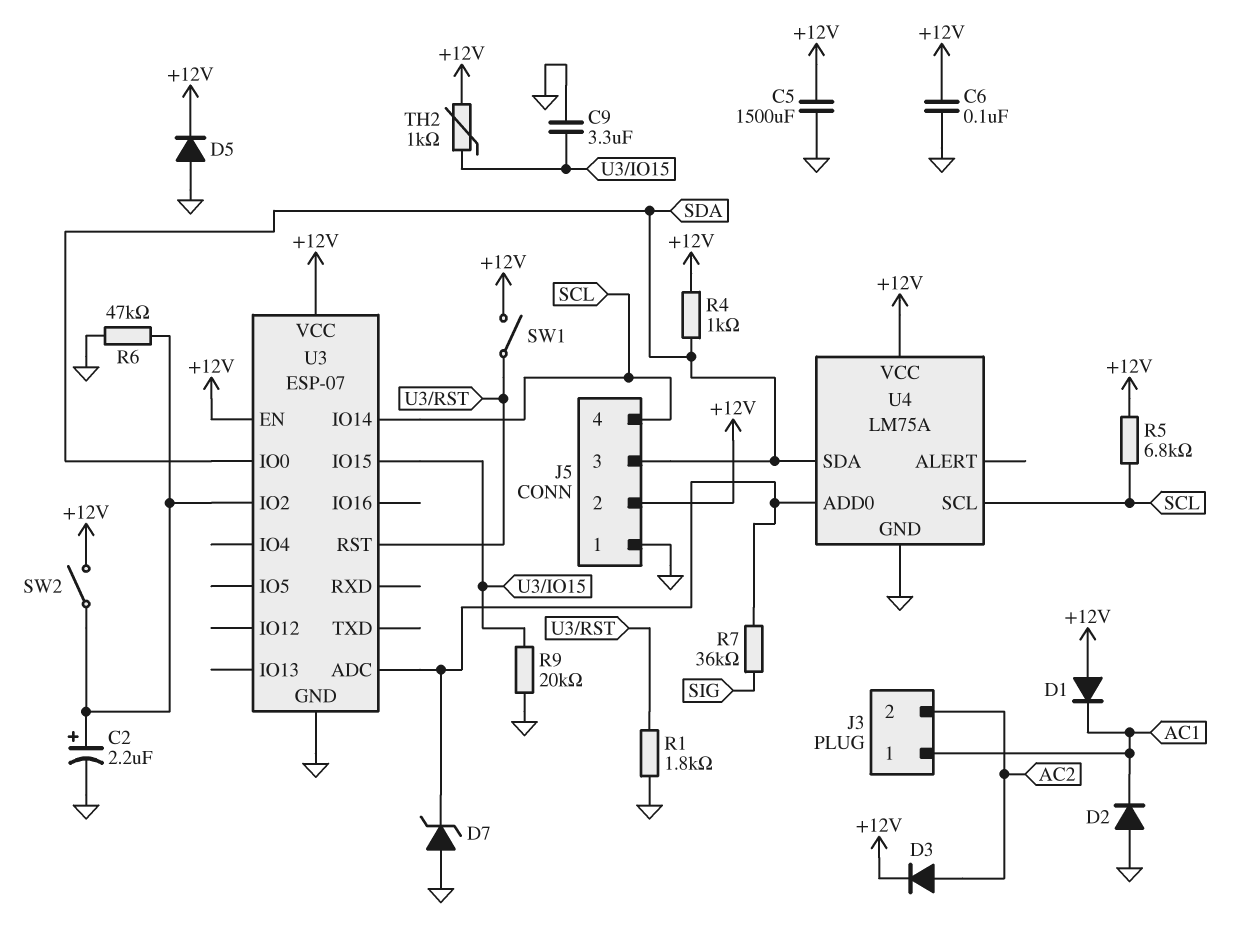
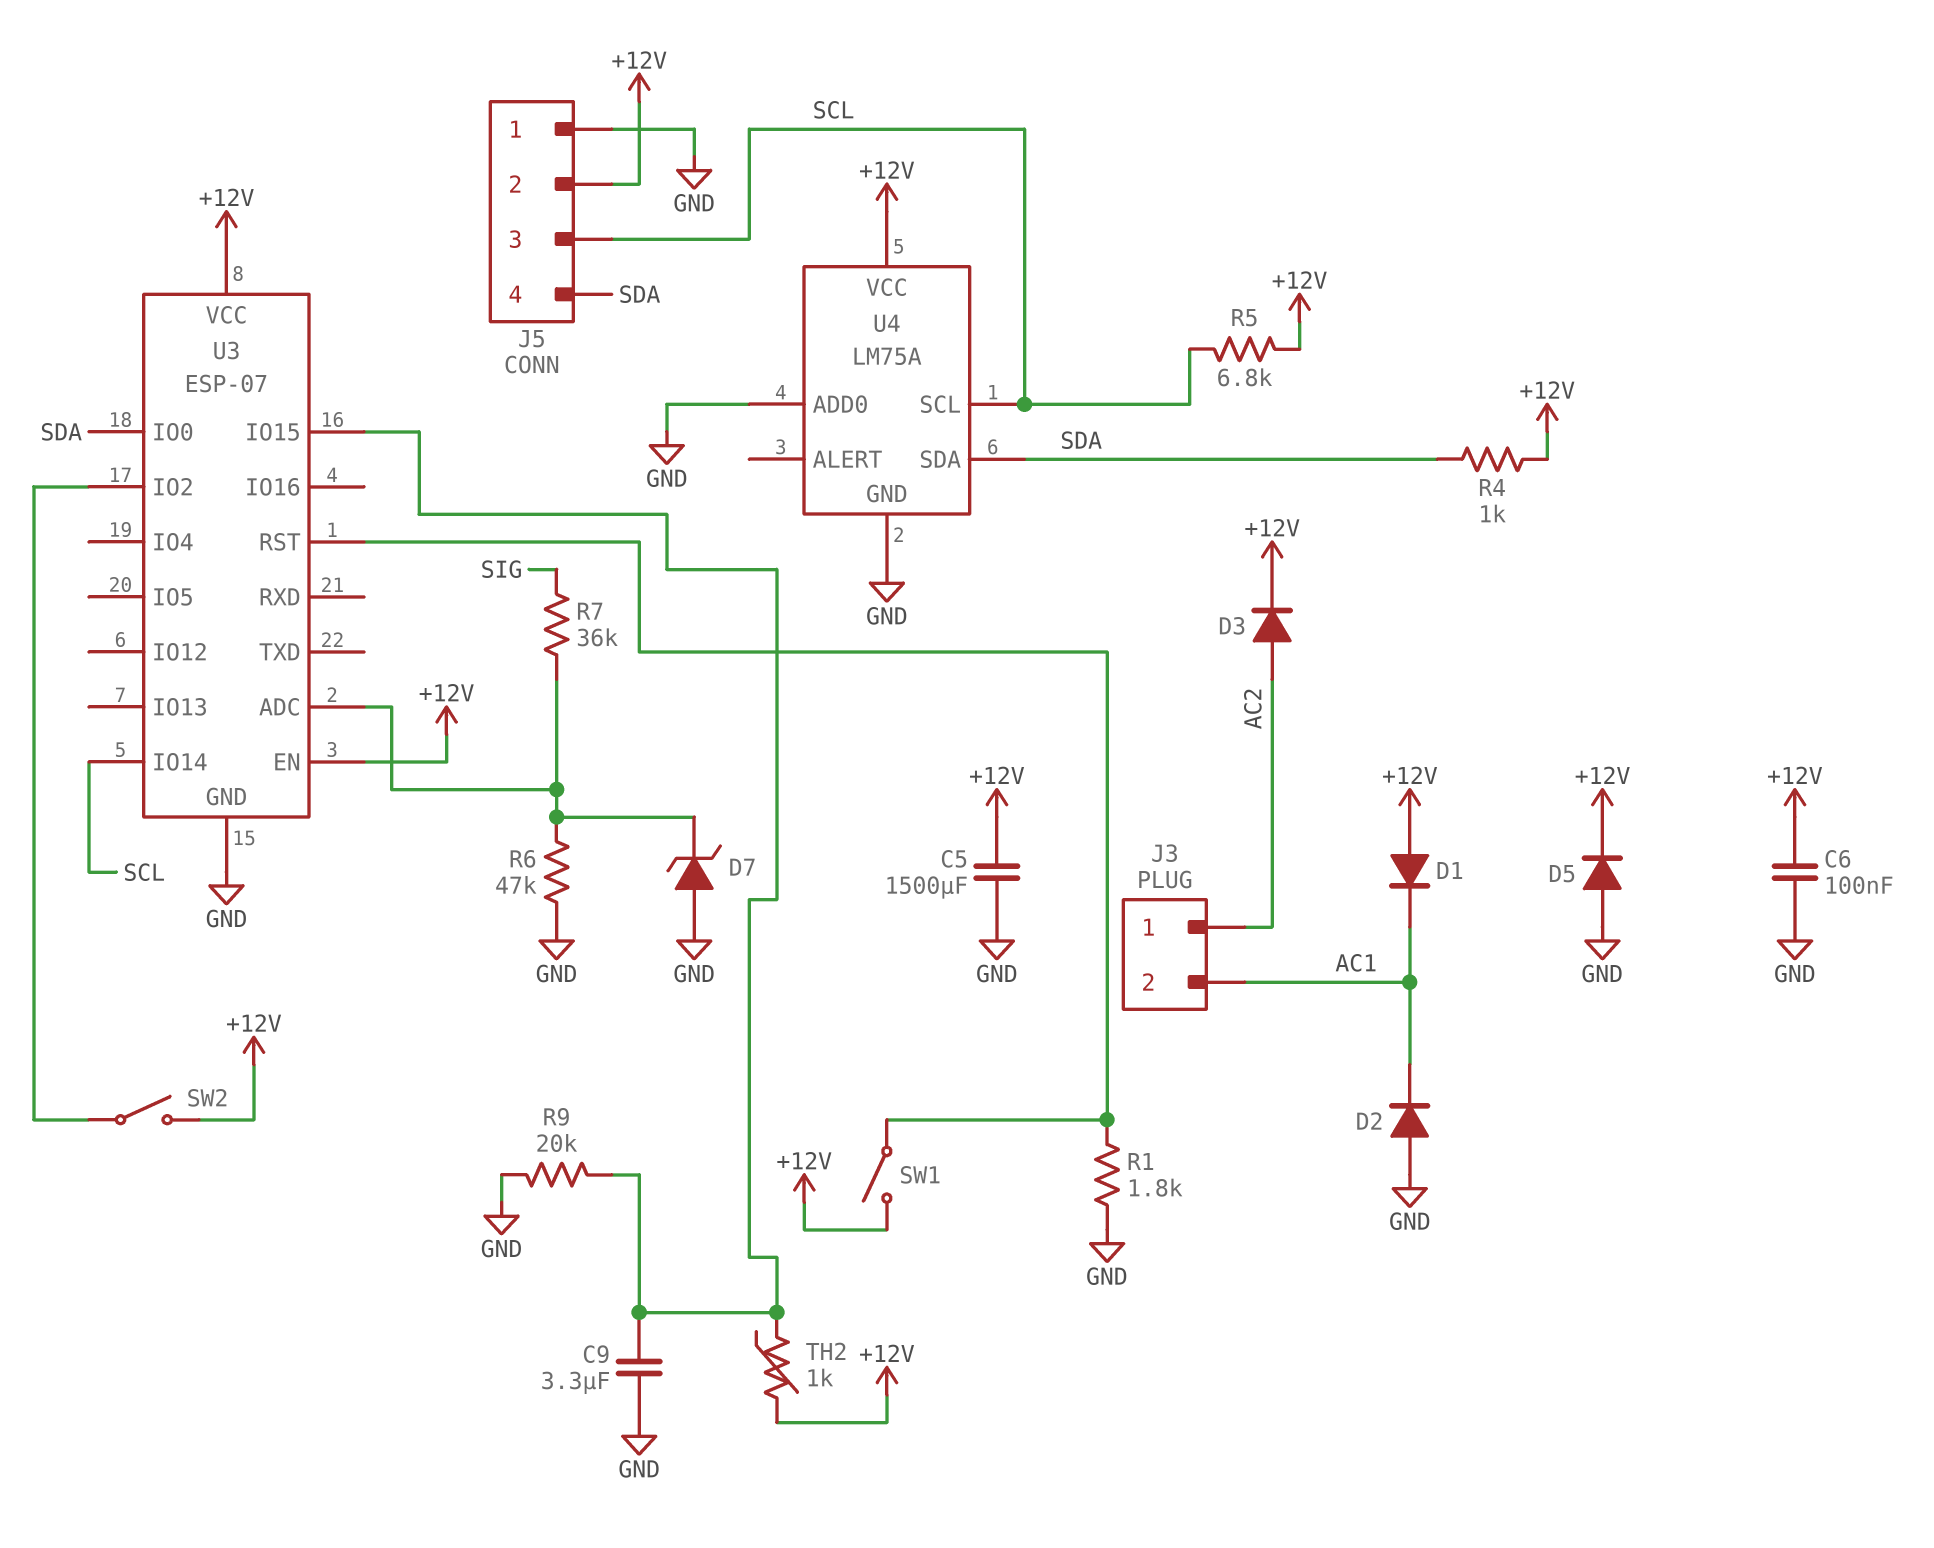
C2: 2.2uF (plus U3/IO2, minus GND) -> none
J3 pin 1: AC1 -> AC2
J3 pin 2: AC2 -> AC1
J5 pin 3: SDA -> SCL
J5 pin 4: SCL -> SDA
R6: 47k (GND, U3/IO2) -> 47k (GND, U3/ADC)
U4 pin ADD0: U3/ADC -> GND

